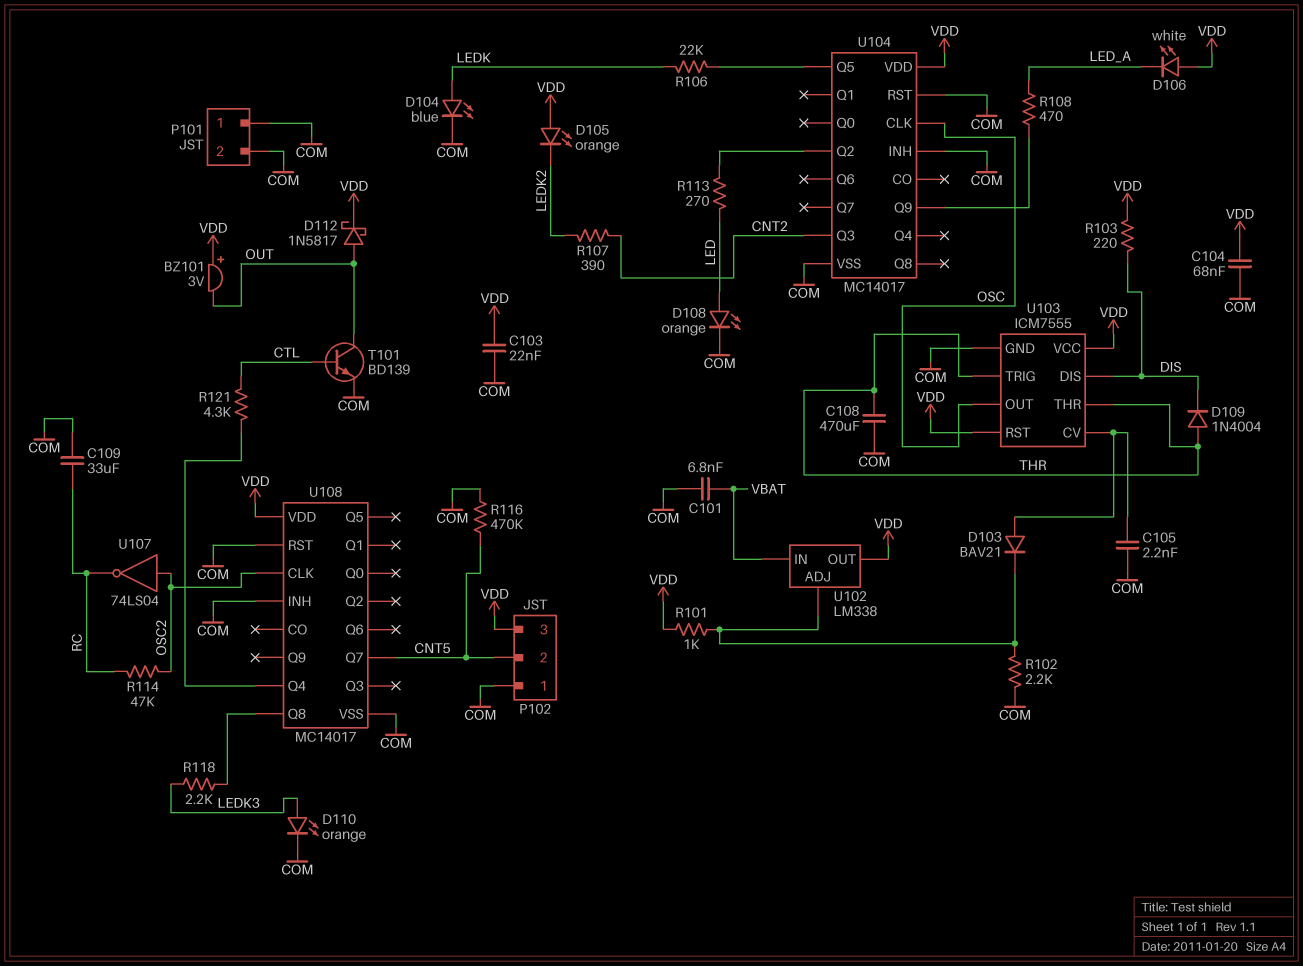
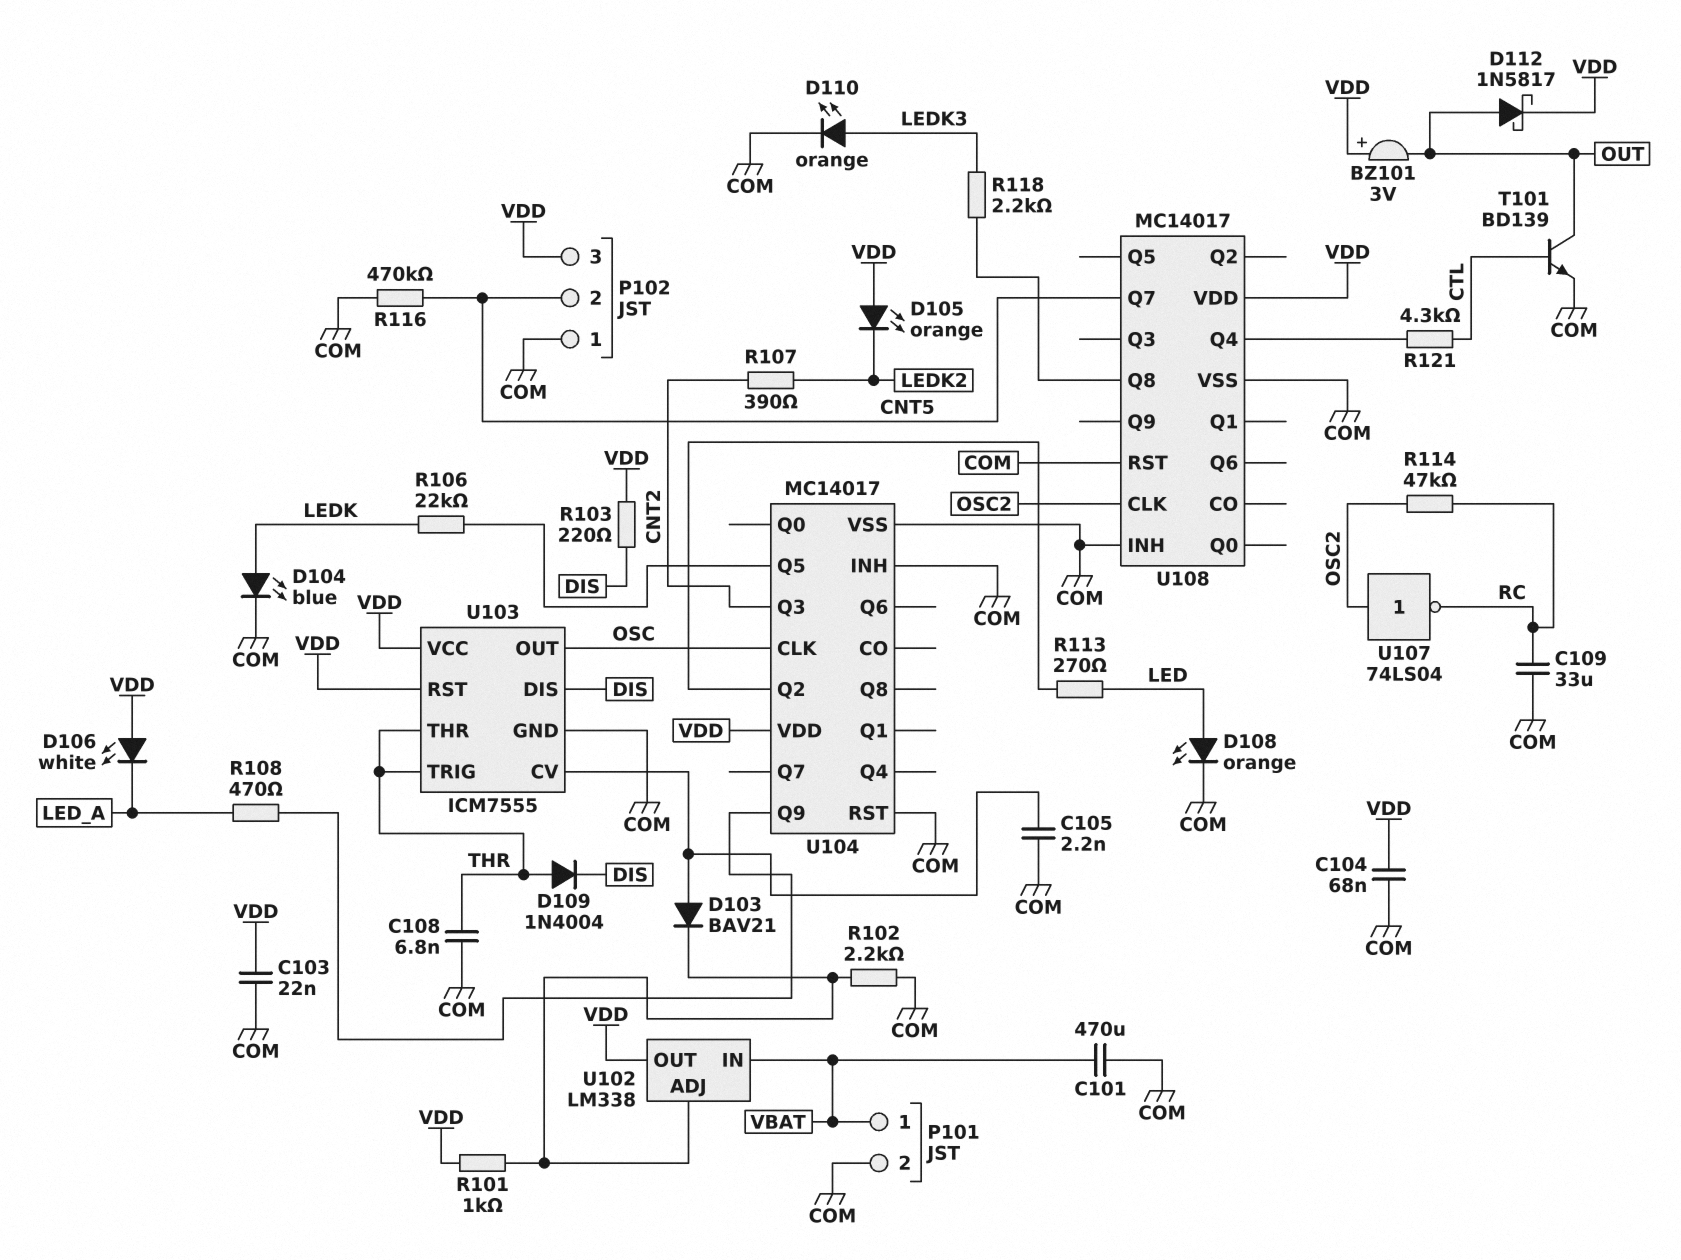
C101: 6.8nF (COM, VBAT) -> 470uF (COM, VBAT)
C108: 470uF (COM, THR) -> 6.8nF (COM, THR)
P101 pin 1: COM -> VBAT

